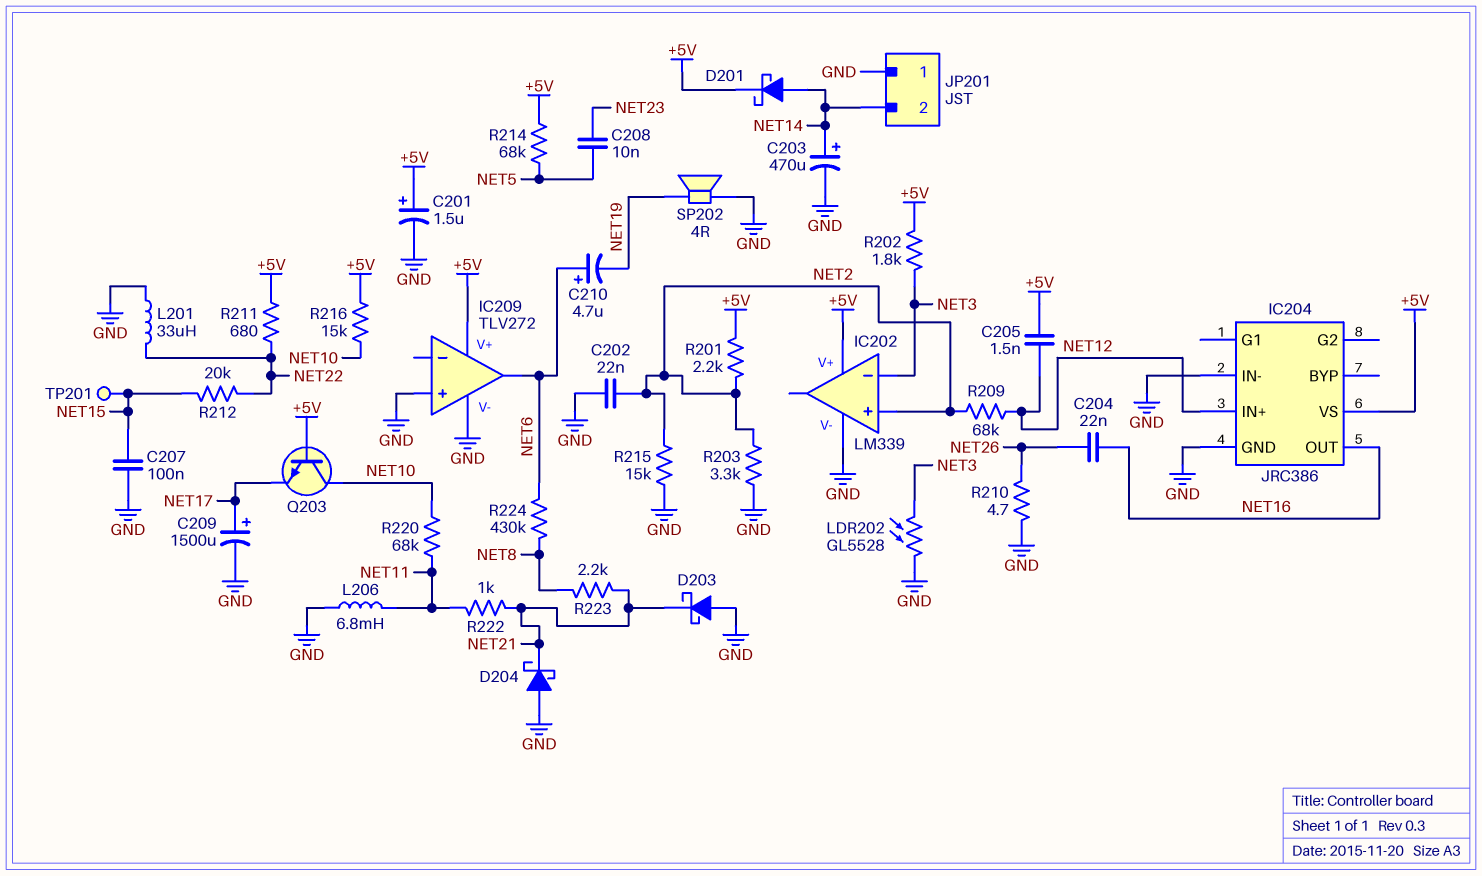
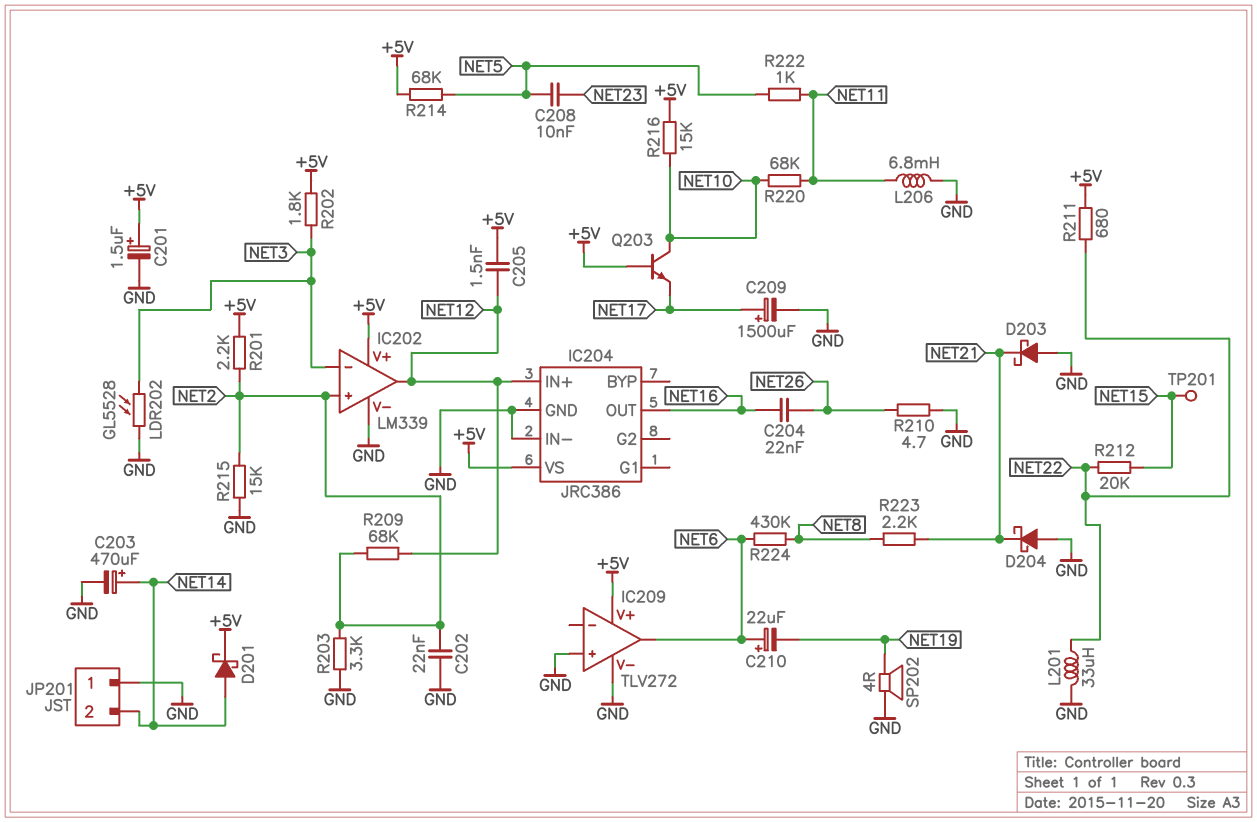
C207: 100nF (GND, NET15) -> none
C210: 4.7uF (plus NET6, minus NET19) -> 22uF (plus NET6, minus NET19)
IC202 pin out: none -> NET12
R222: 1k (NET11, NET21) -> 1k (NET5, NET11)

